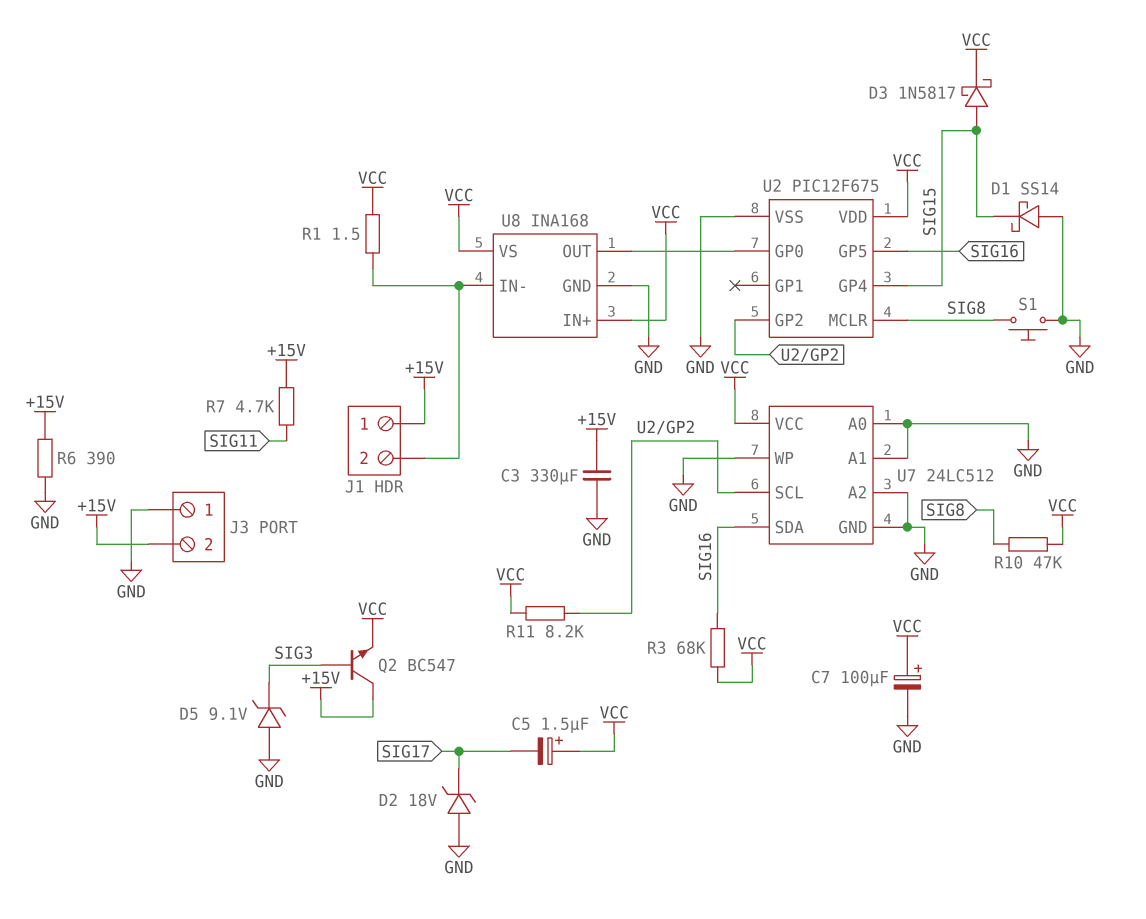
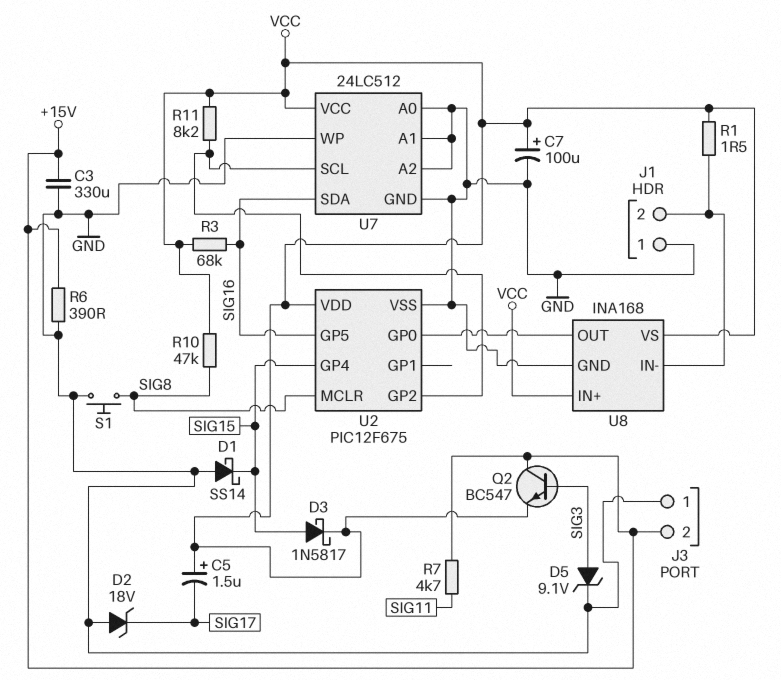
D5: zener 9.1V (A GND, K SIG3) -> zener 9.1V (A SIG3, K GND)
J1 pin 1: +15V -> GND

